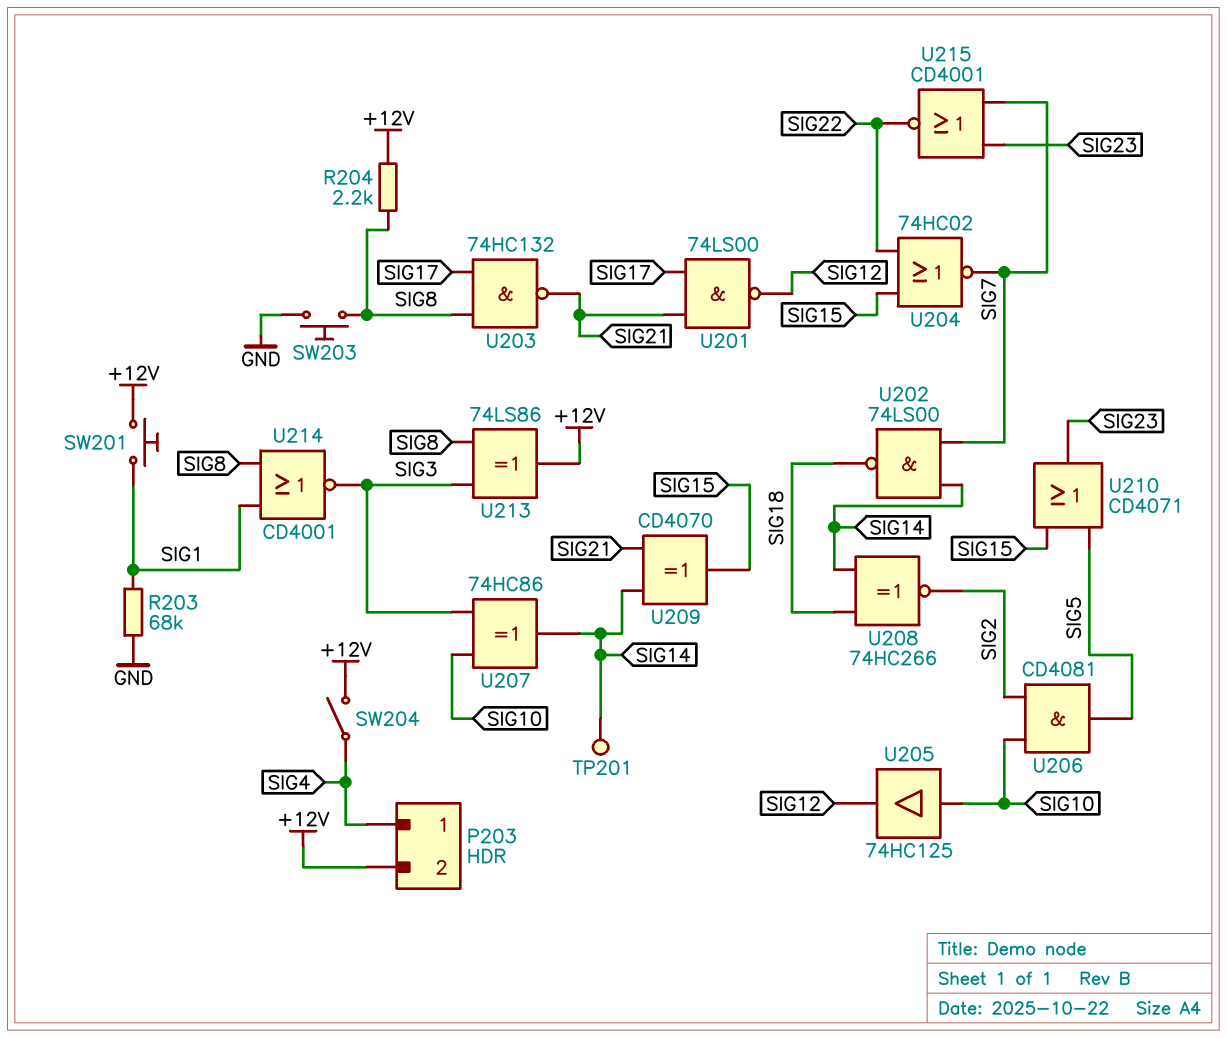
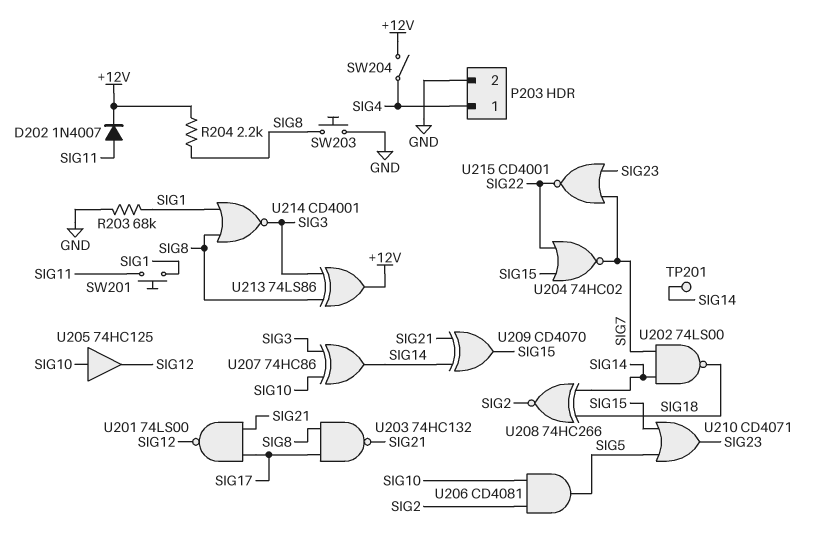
D202: none -> diode 1N4007 (A SIG11, K +12V)
P203 pin 2: +12V -> GND
SW201: button (+12V, SIG1) -> button (SIG1, SIG11)

